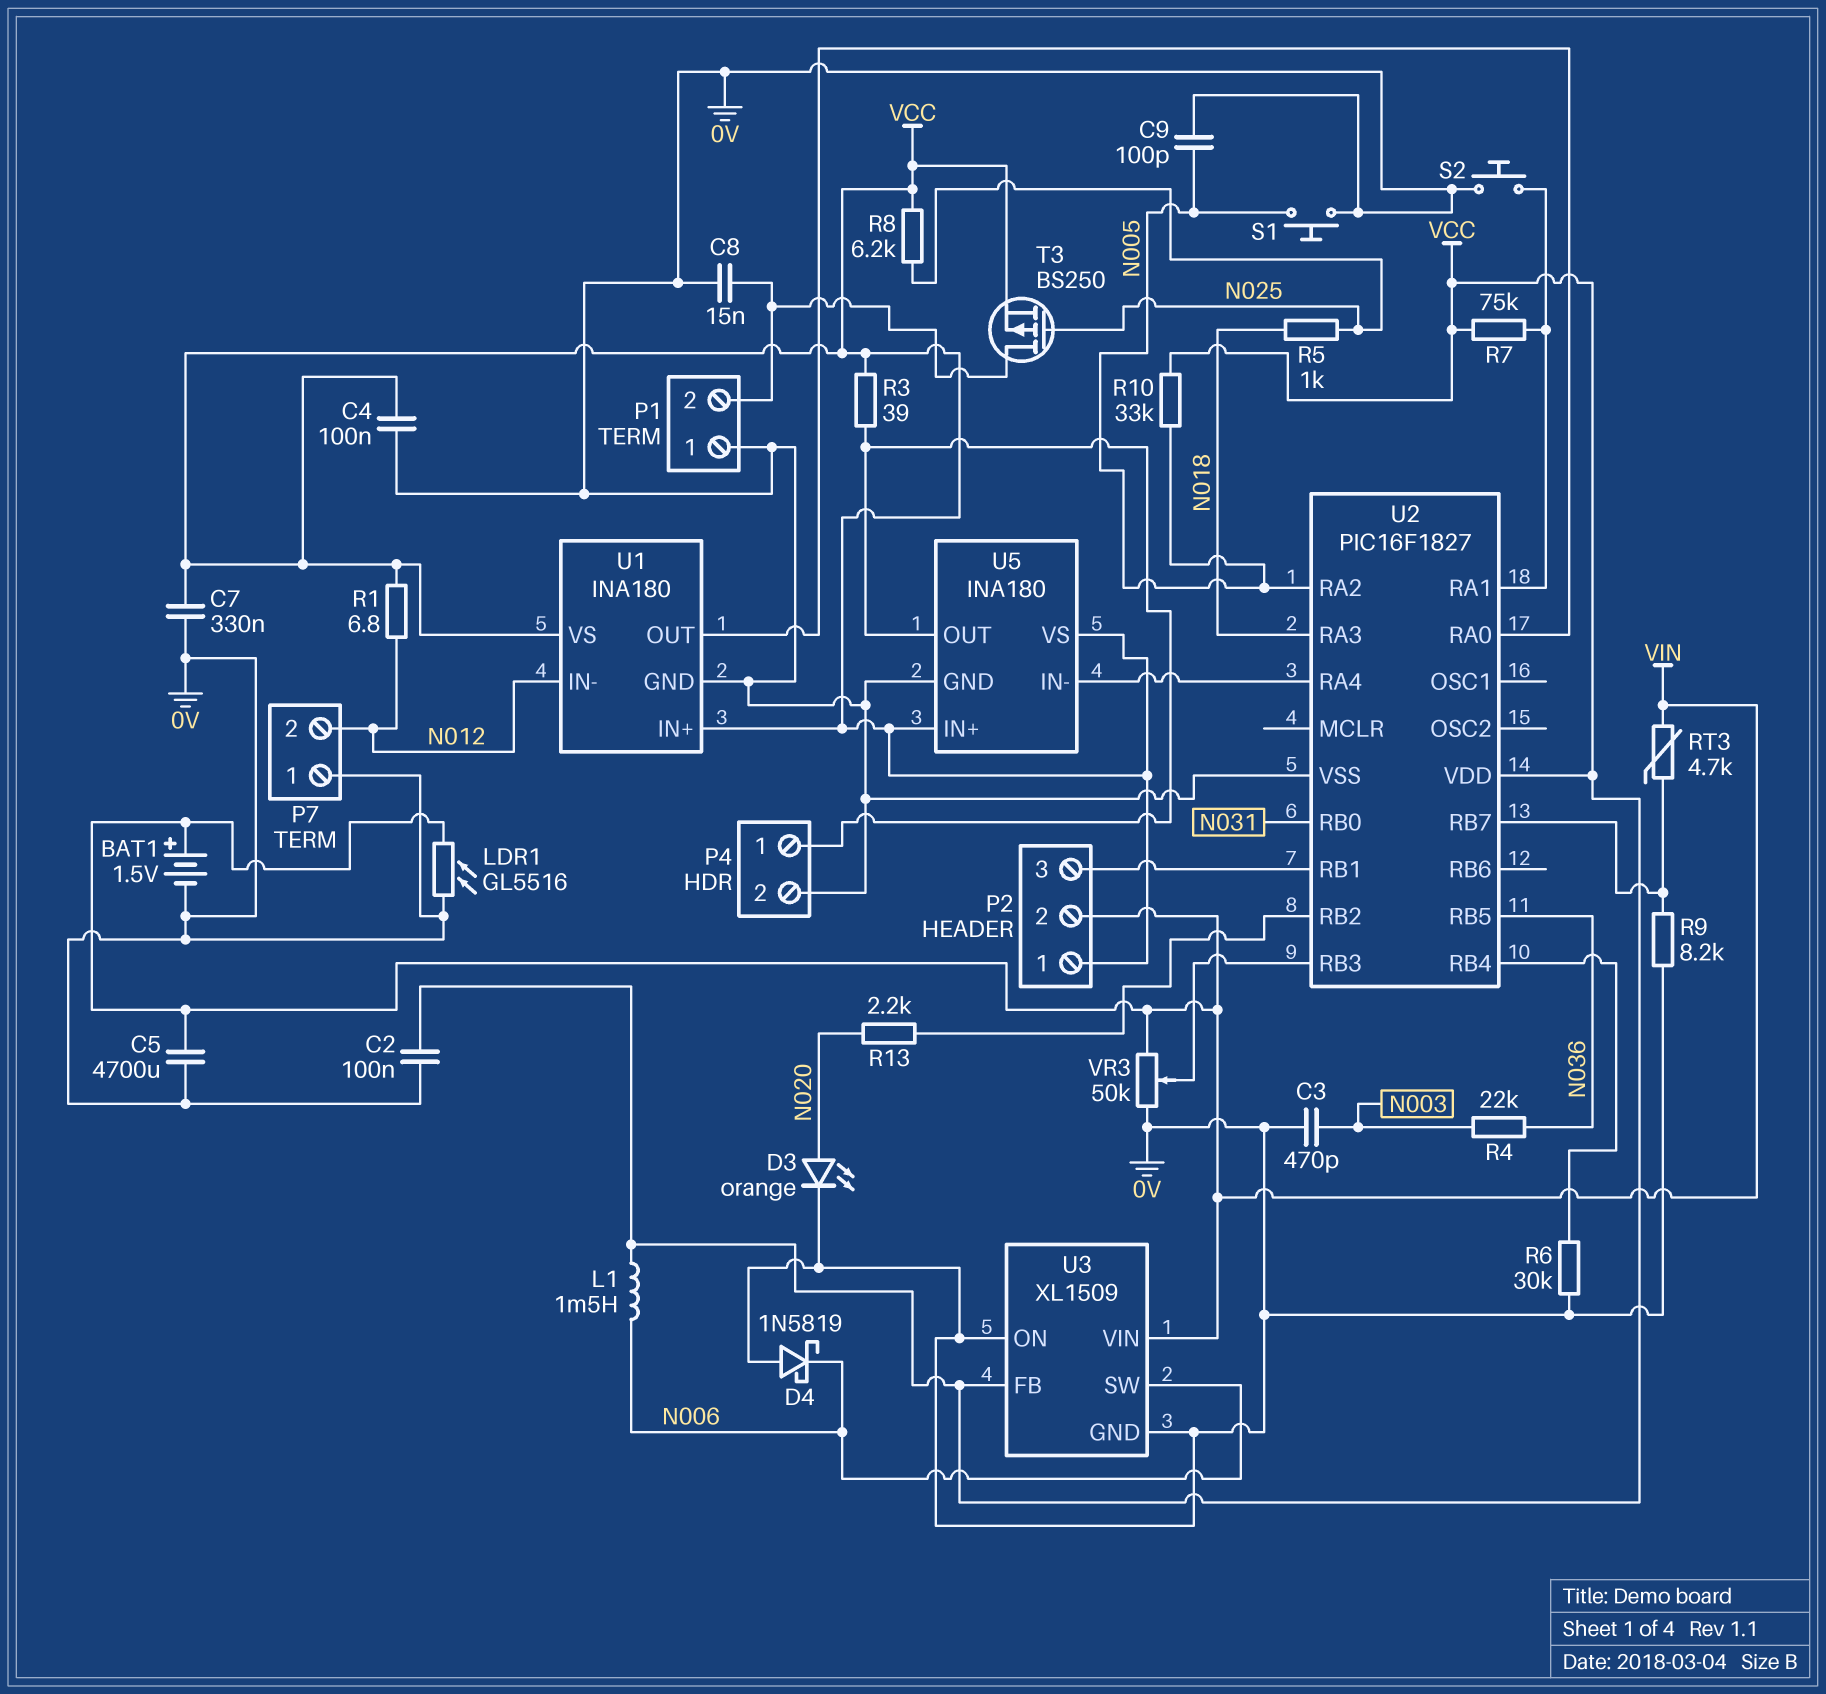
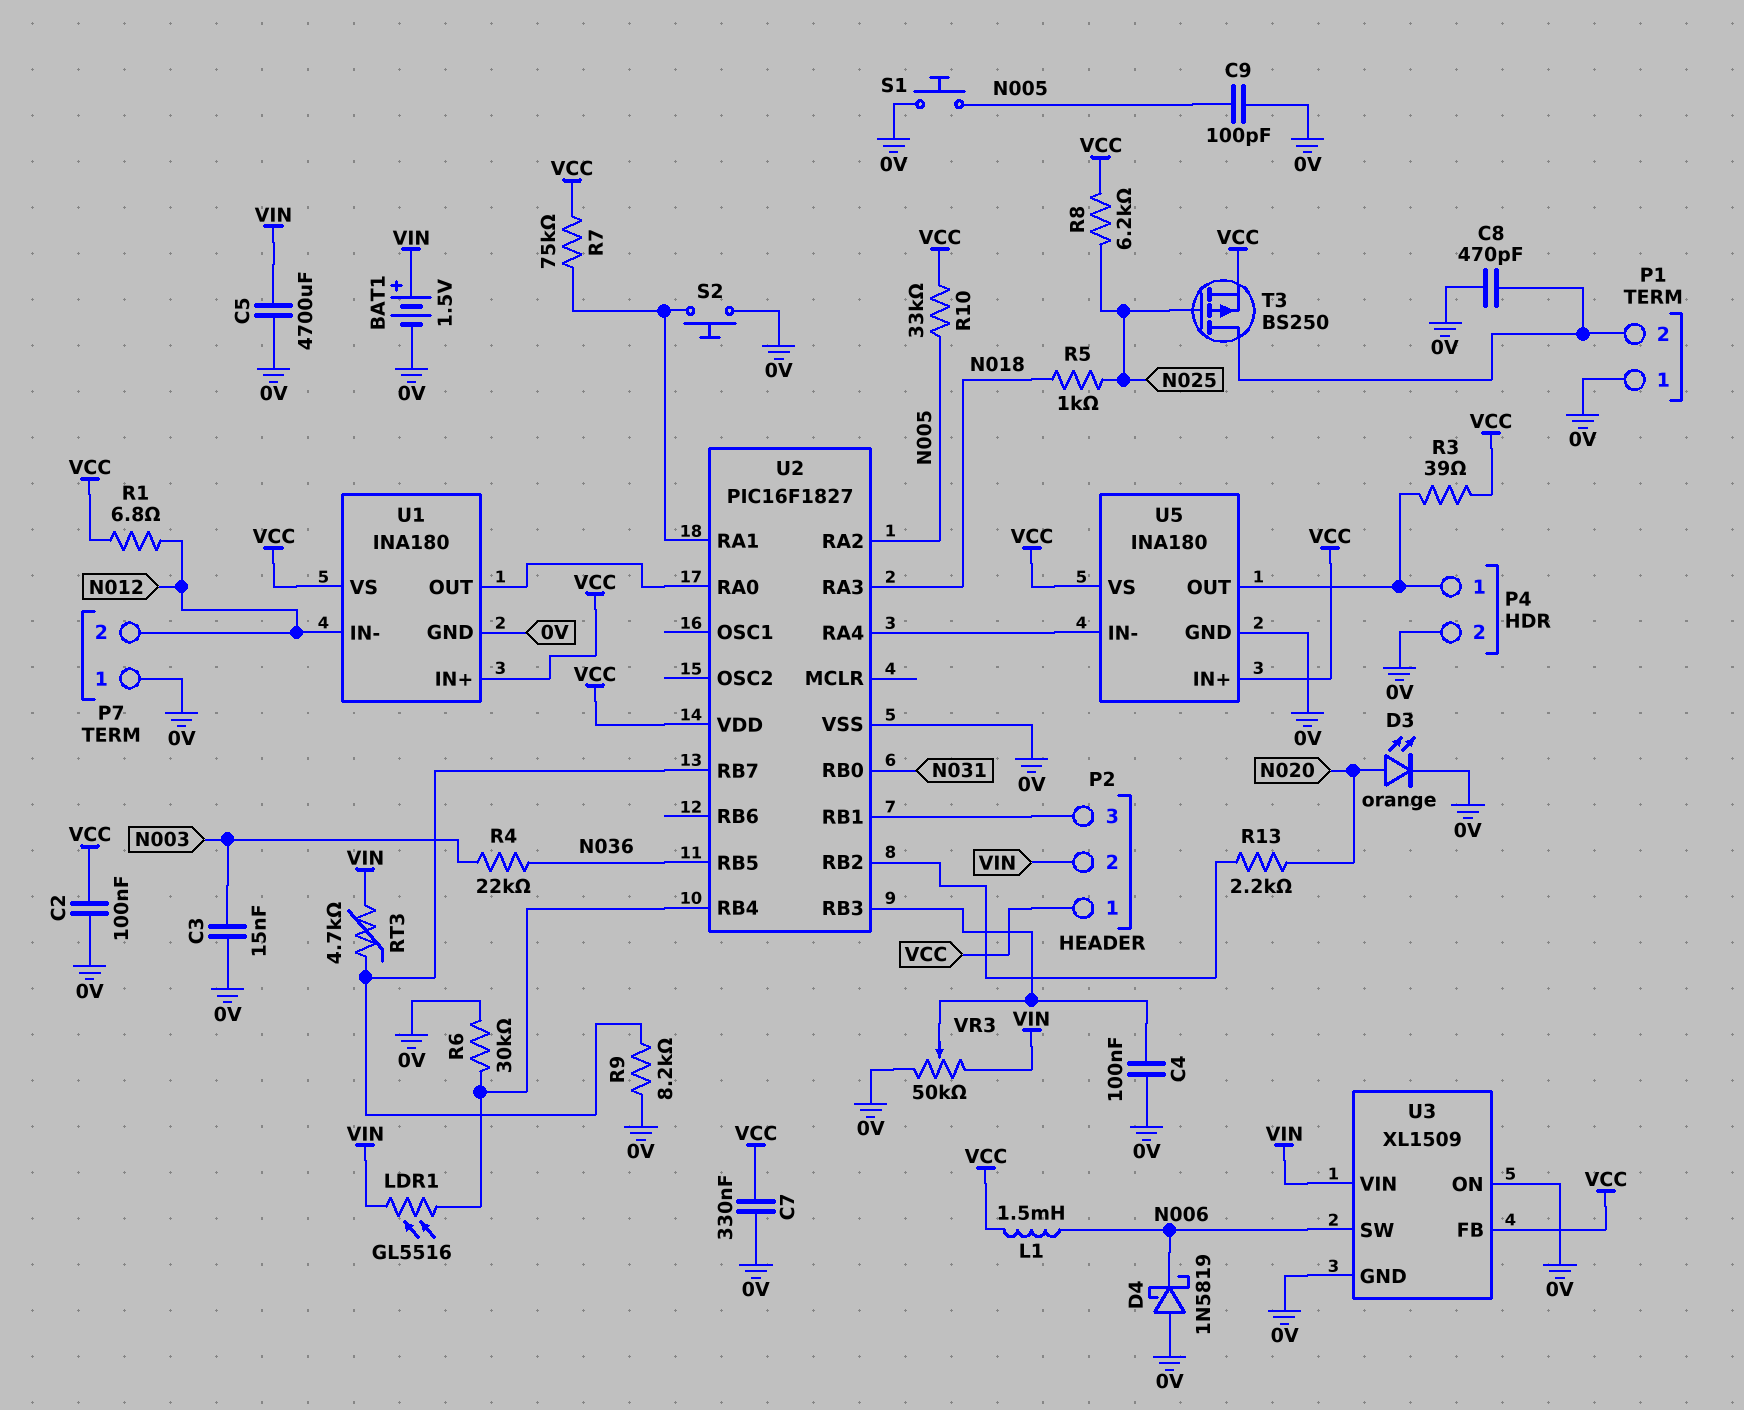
C3: 470pF (0V, N003) -> 15nF (0V, N003)
C4: 100nF (0V, VCC) -> 100nF (0V, U2/RB3)
C8: 15nF (0V, P1/2) -> 470pF (0V, P1/2)
LDR1: GL5516 (0V, VIN) -> GL5516 (U2/RB4, VIN)

